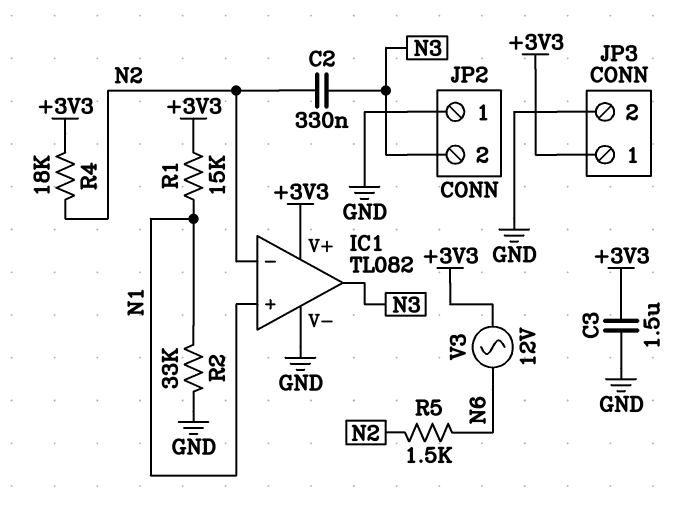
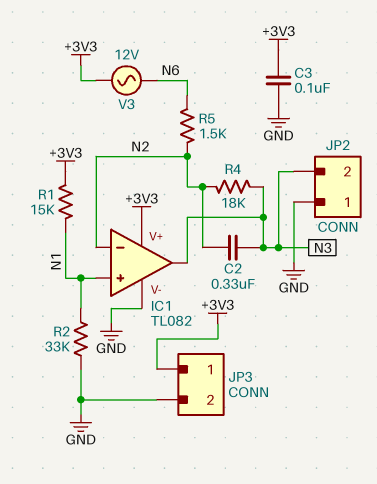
C3: 1.5uF (+3V3, GND) -> 100nF (+3V3, GND)
R4: 18k (+3V3, N2) -> 18k (N2, N3)

